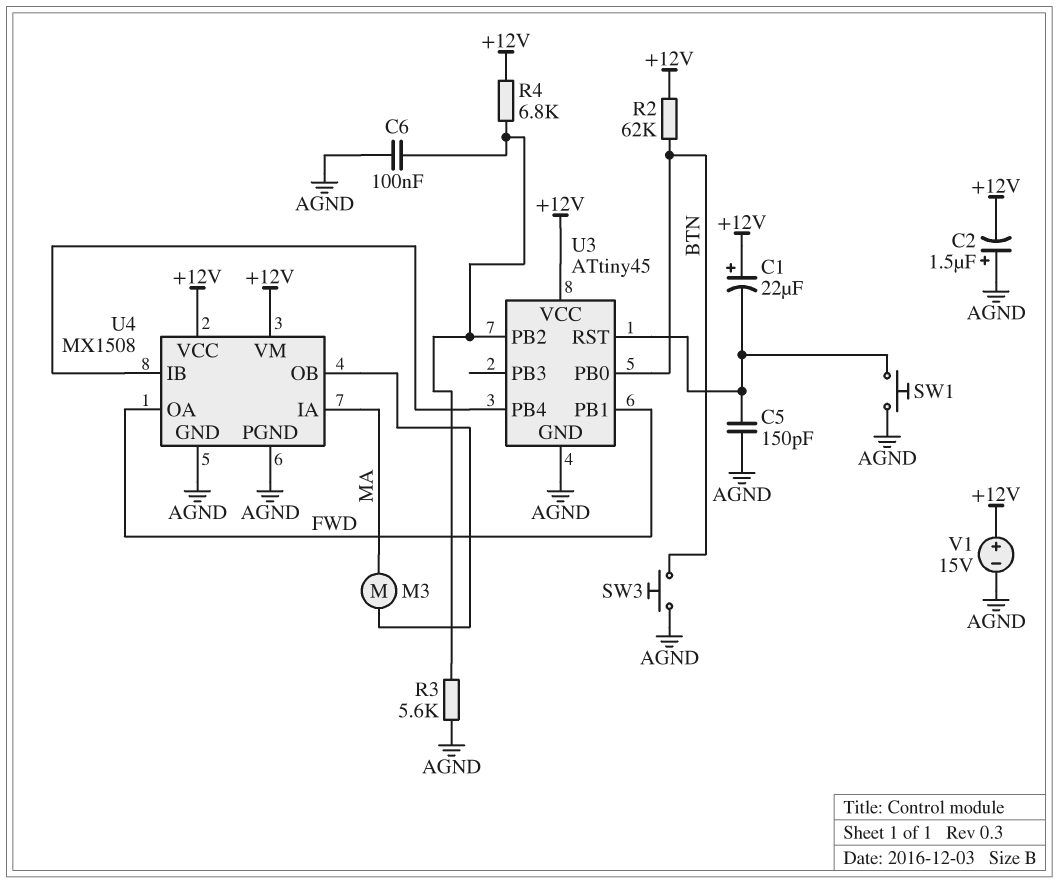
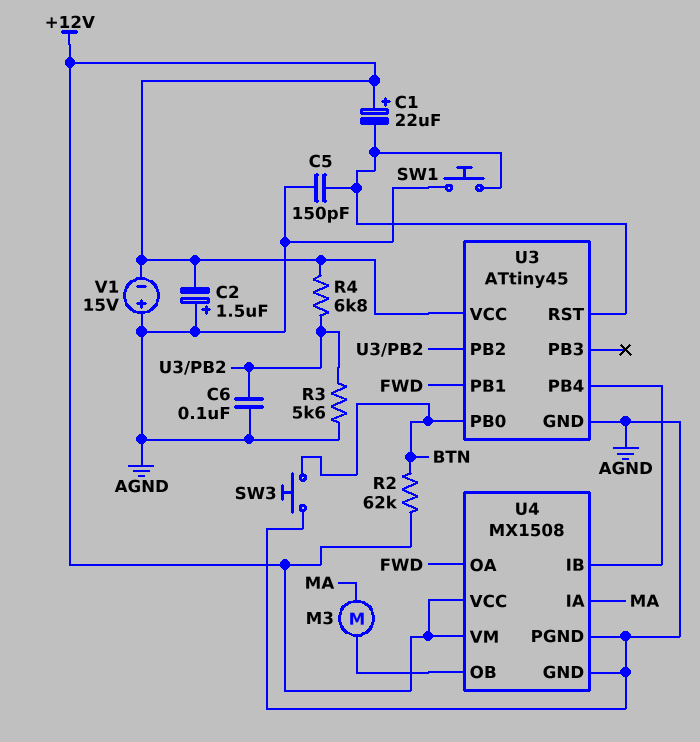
V1: 15V (plus +12V, minus AGND) -> 15V (plus AGND, minus +12V)

